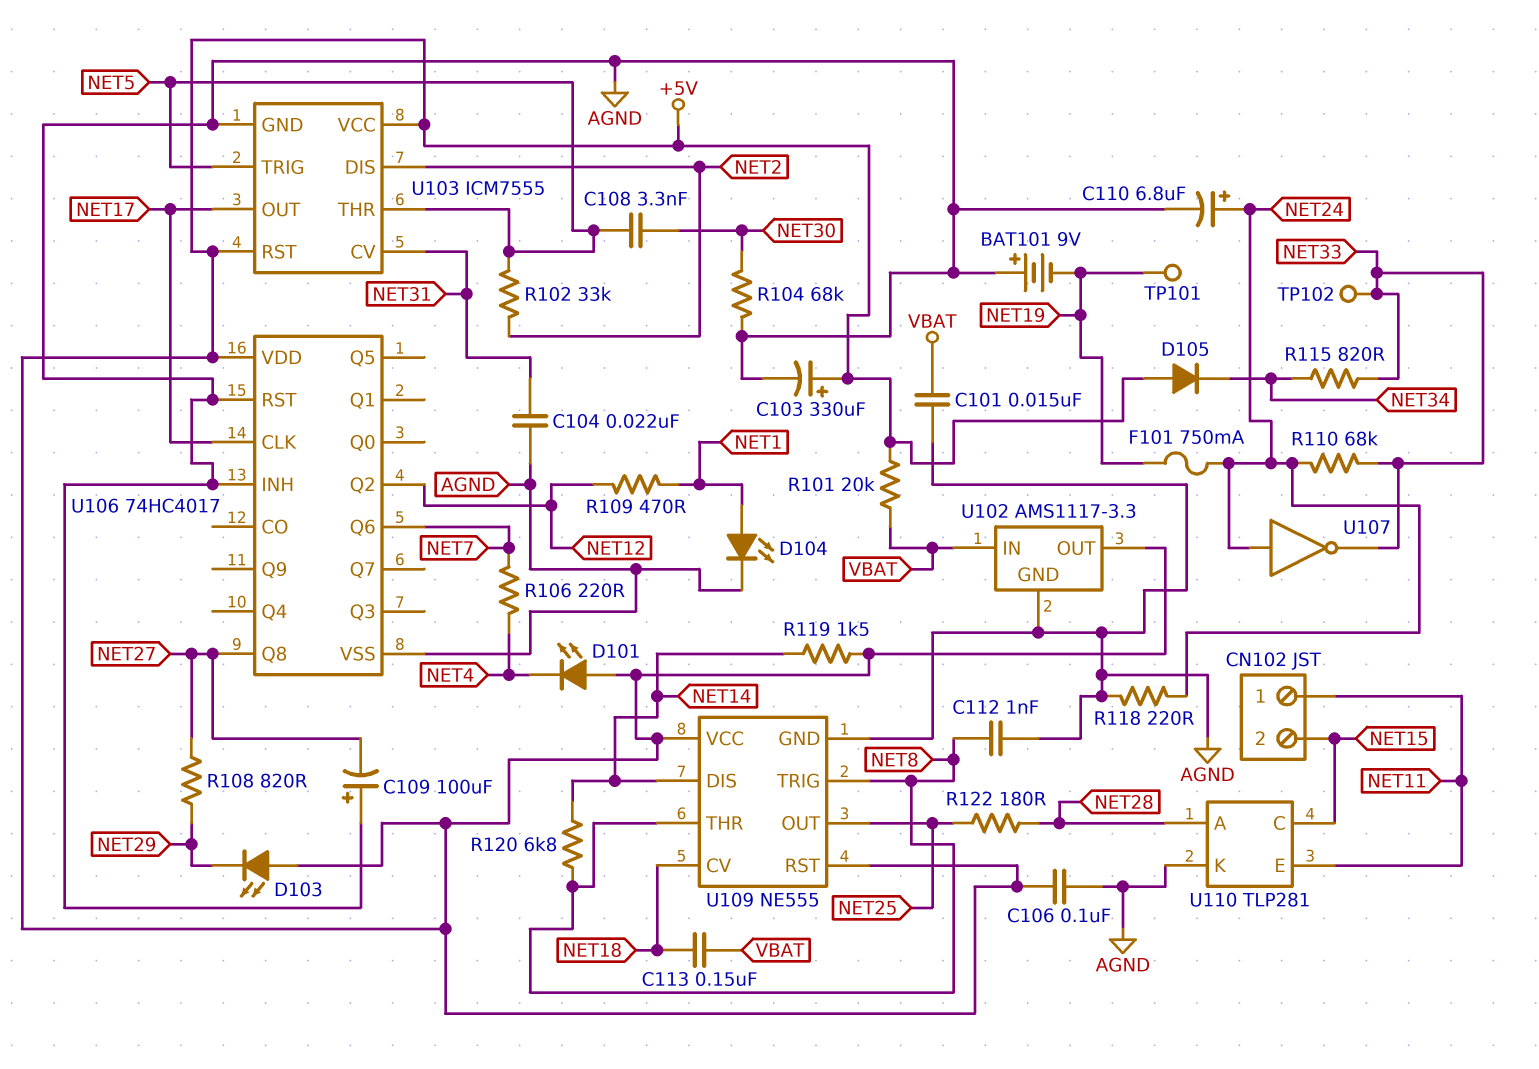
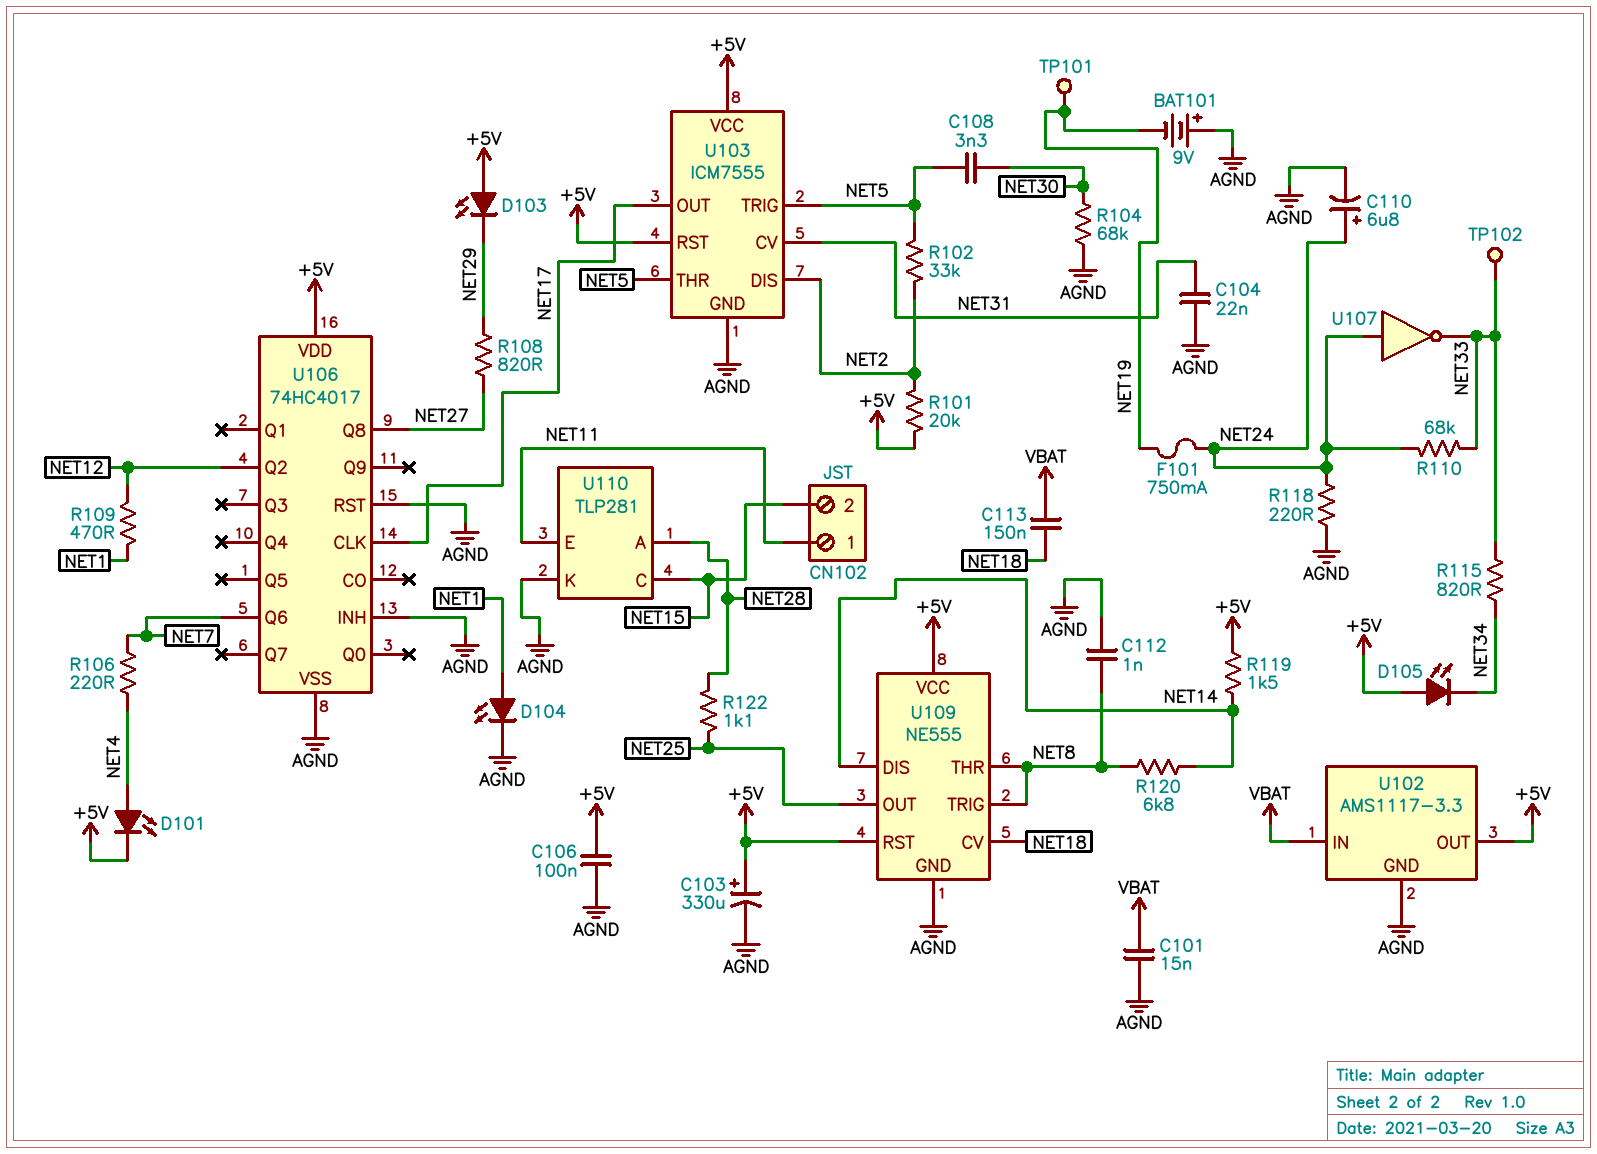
C109: 100uF (plus AGND, minus NET27) -> none
D101: LED (A +5V, K NET4) -> LED (A NET4, K +5V)
D105: diode (A +5V, K NET34) -> LED (A +5V, K NET34)
R101: 20k (+5V, VBAT) -> 20k (+5V, NET2)
R122: 180 (NET25, NET28) -> 1.1k (NET25, NET28)

